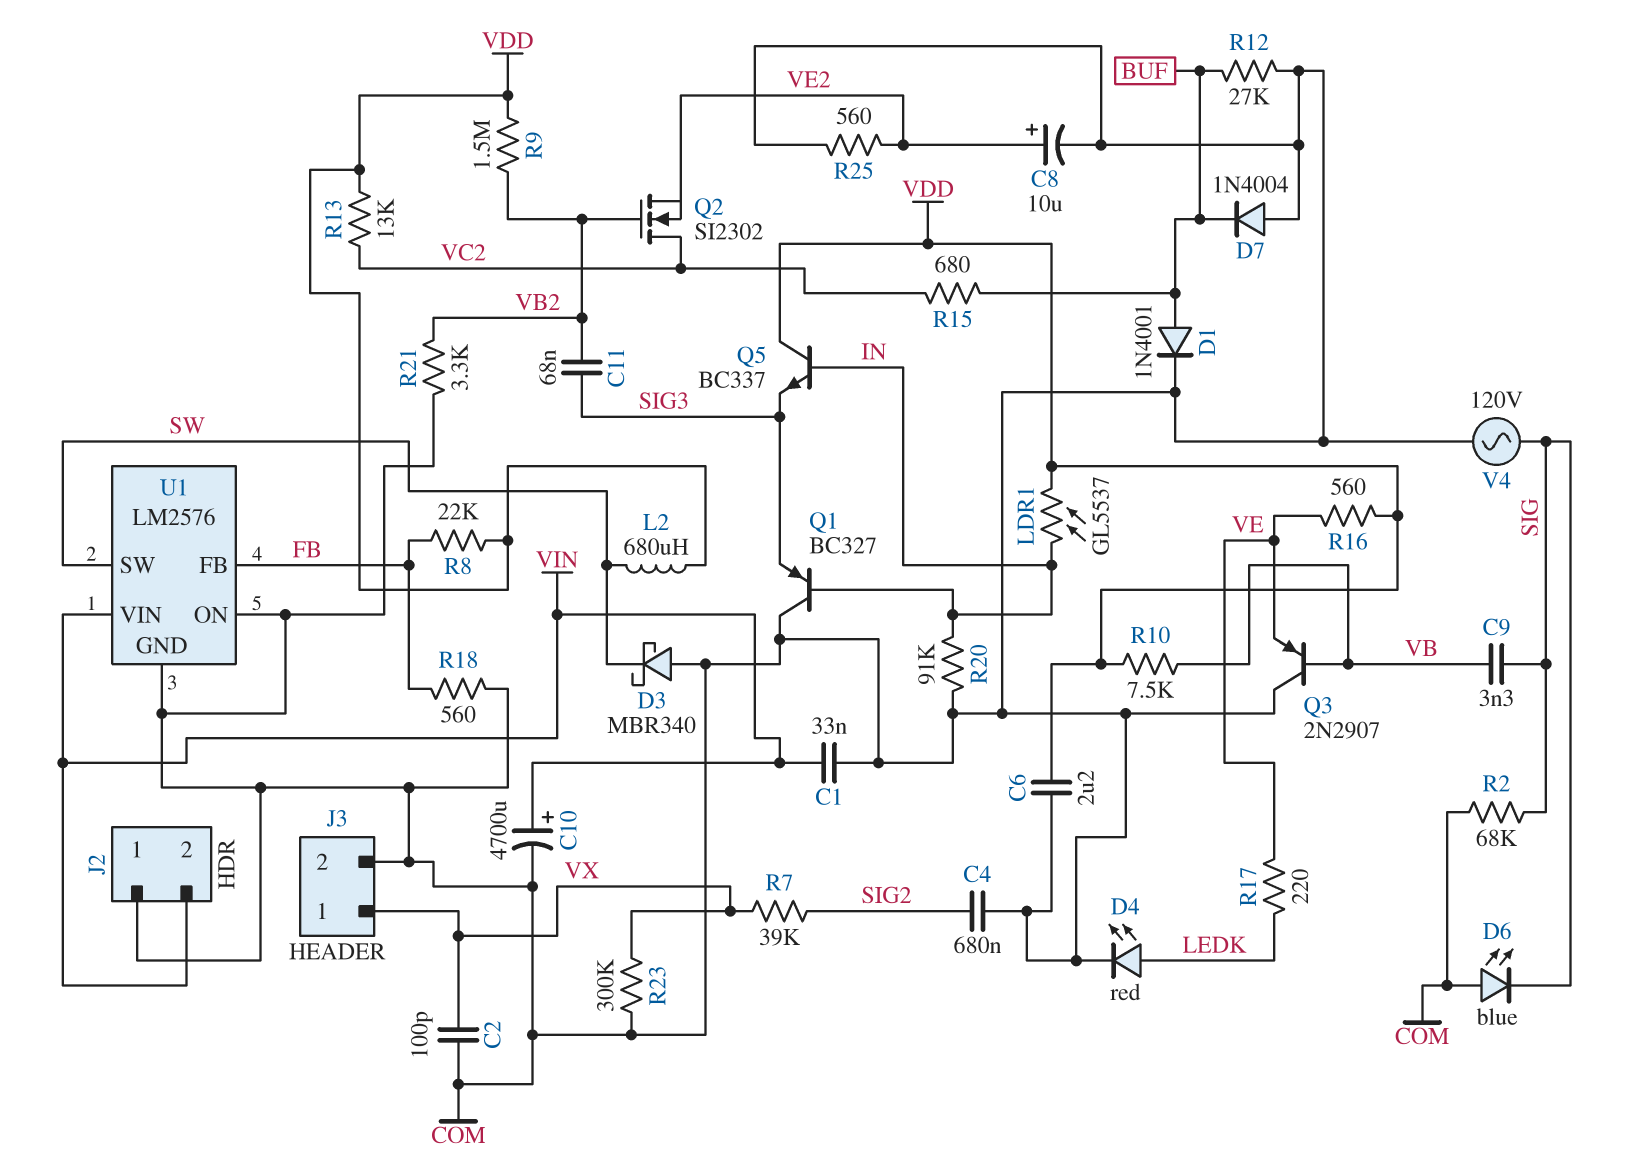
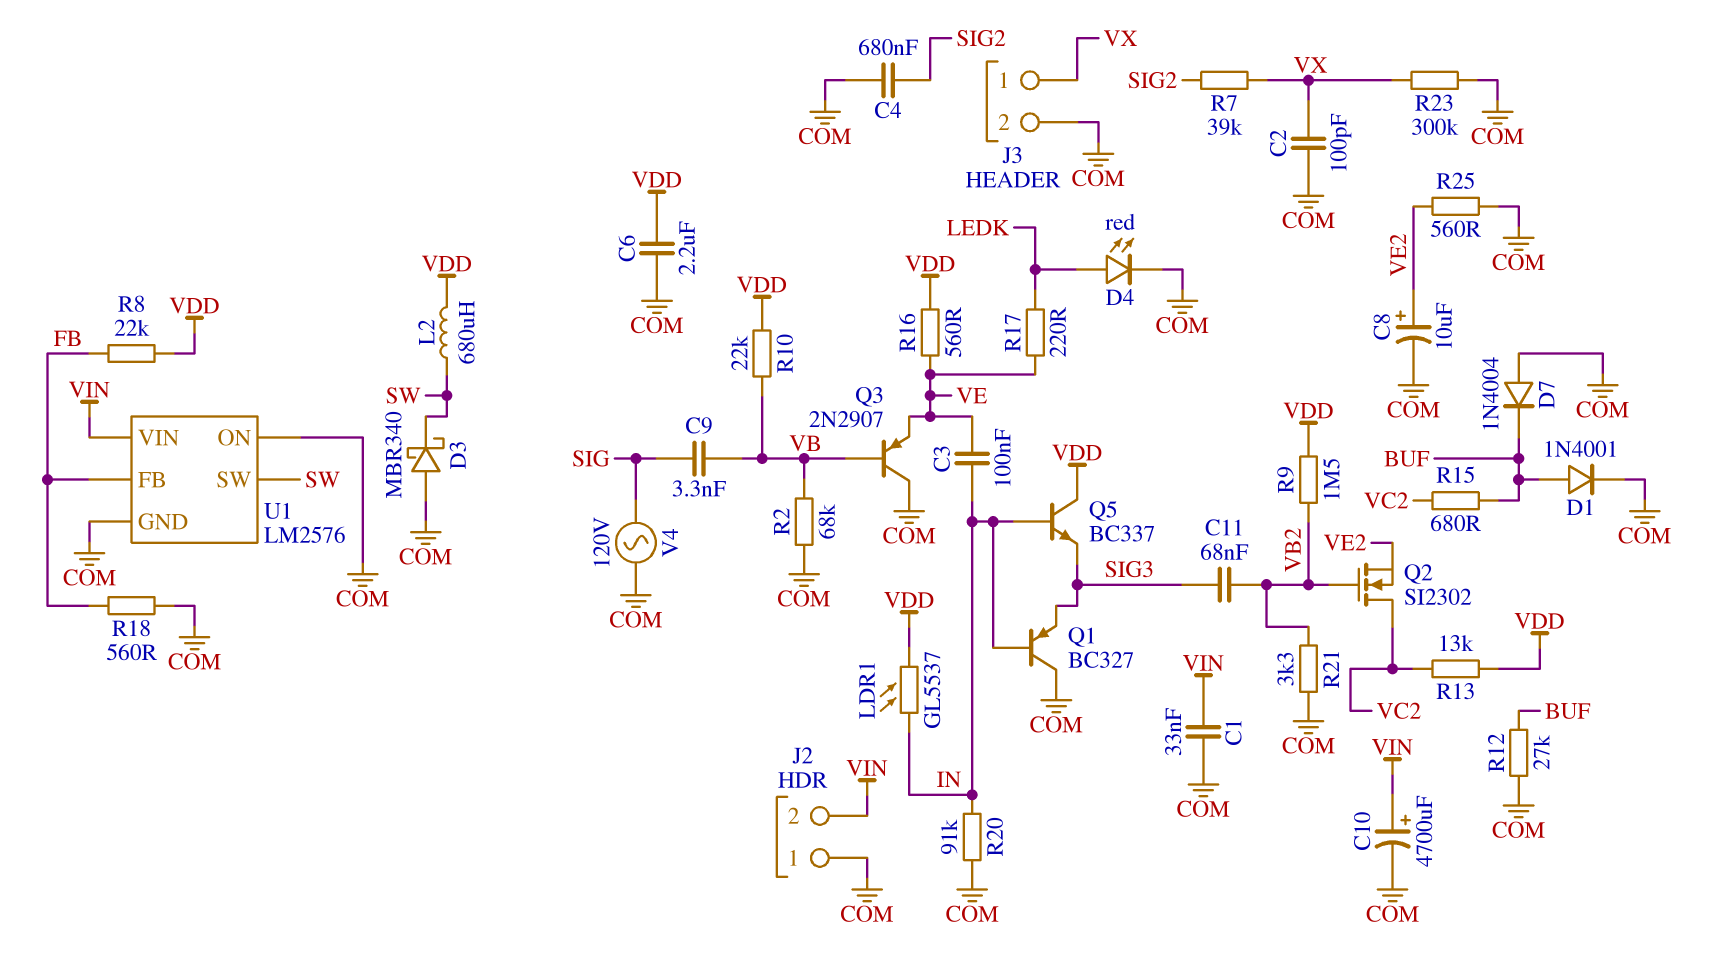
C3: none -> 100nF (IN, VE)
D6: LED blue (A COM, K SIG) -> none
R2: 68k (COM, SIG) -> 68k (COM, VB)
R10: 7.5k (VB, VDD) -> 22k (VB, VDD)

